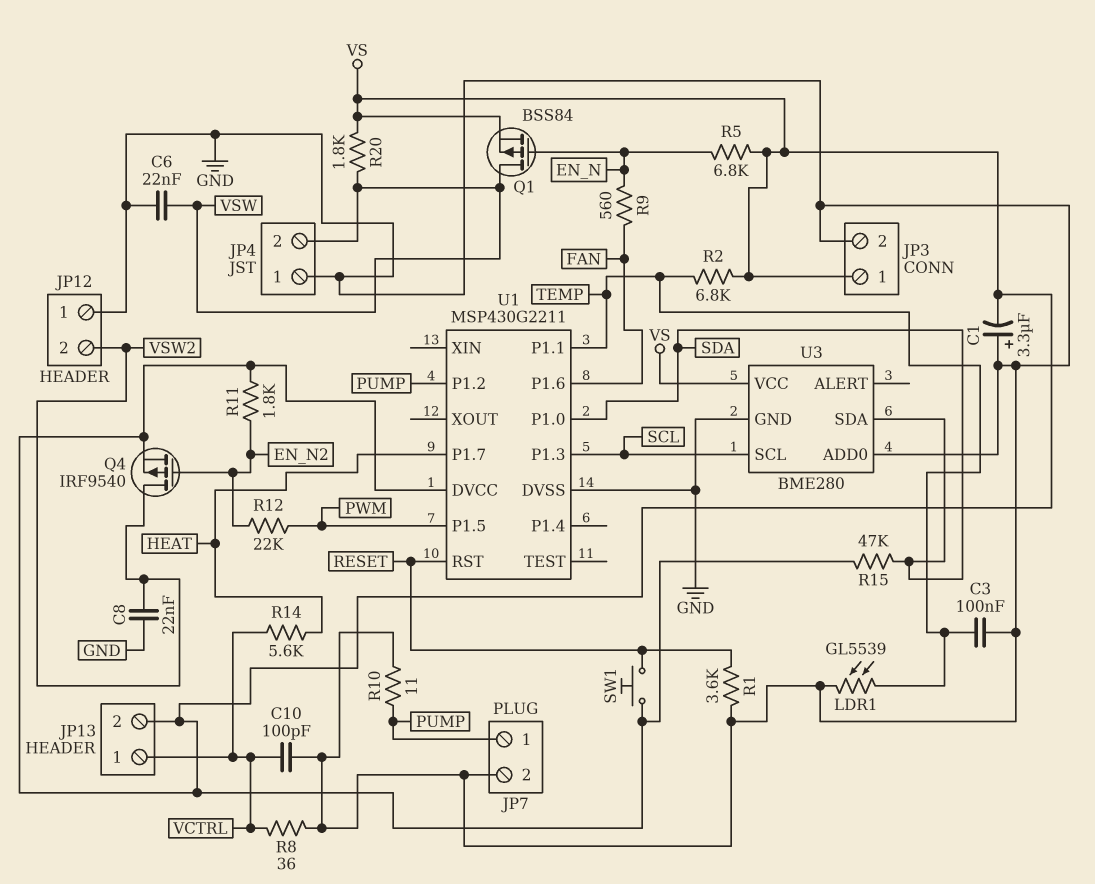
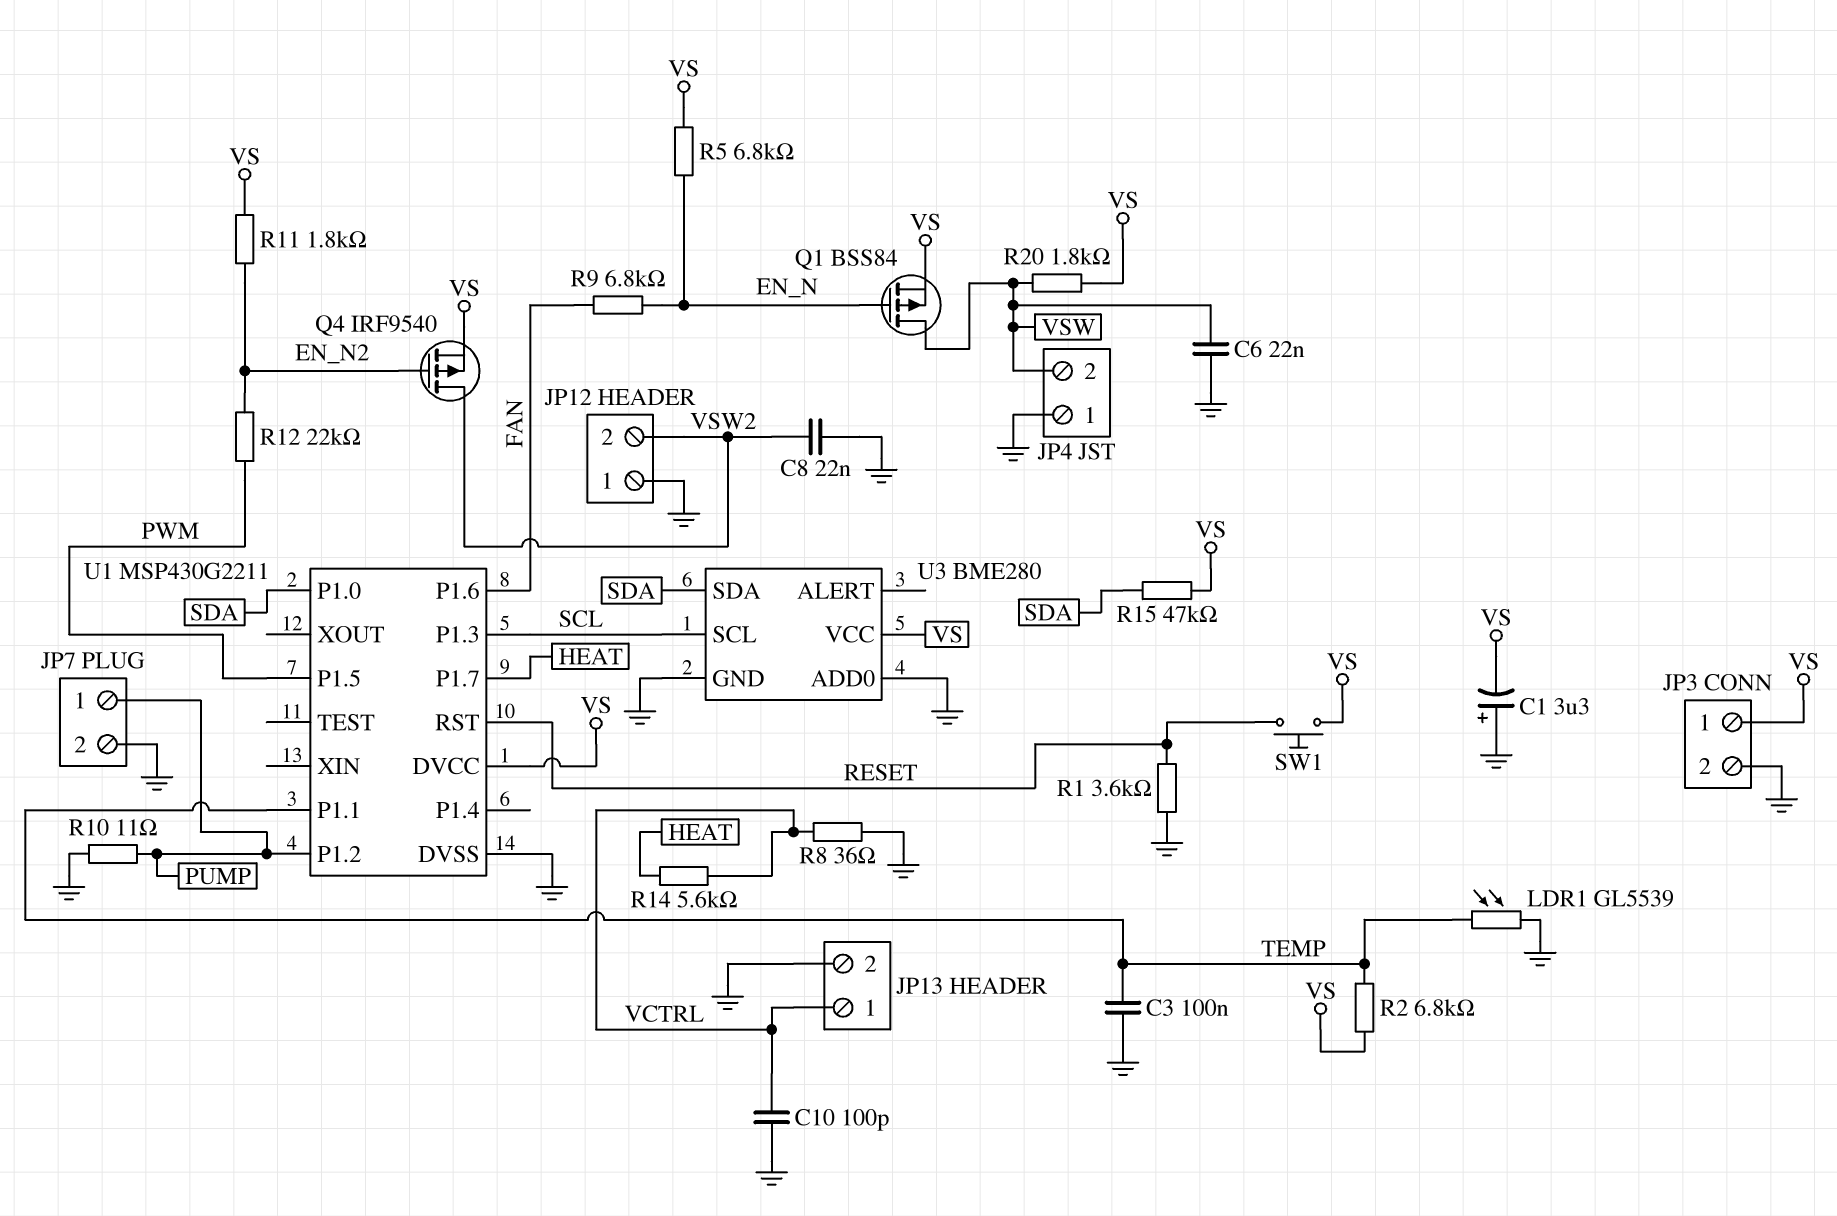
JP13 pin 2: VS -> GND
R9: 560 (EN_N, FAN) -> 6.8k (EN_N, FAN)

